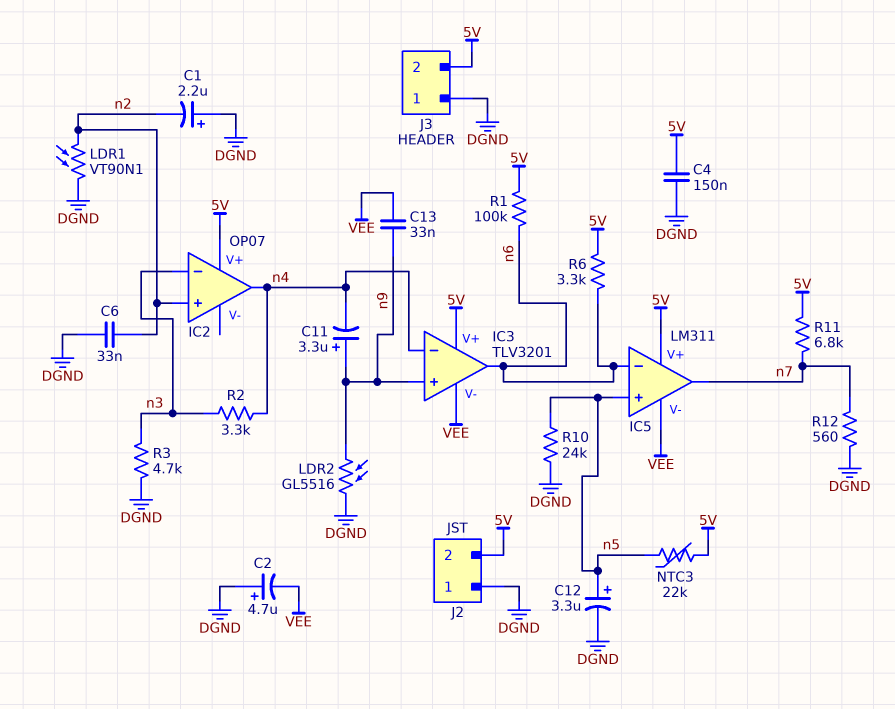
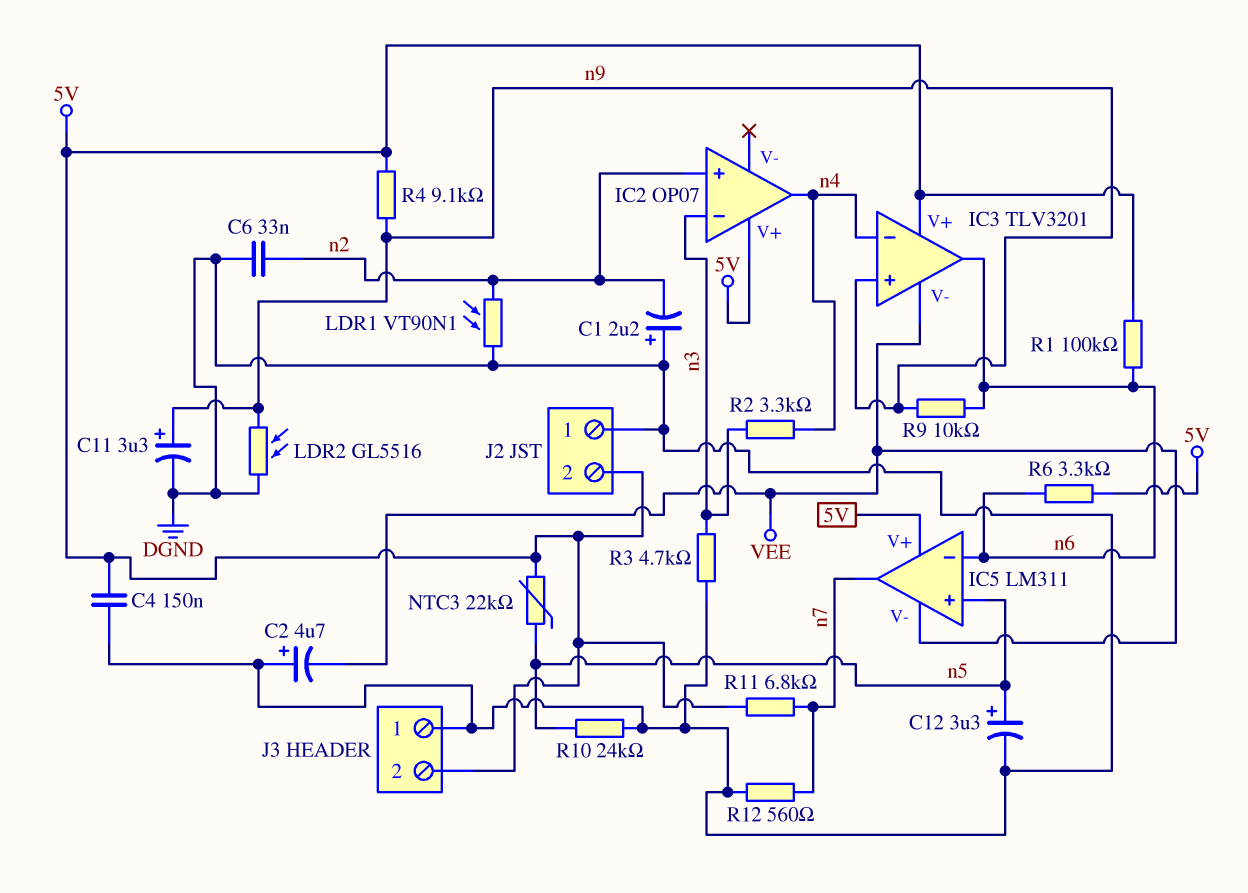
C11: 3.3uF (plus n9, minus n4) -> 3.3uF (plus n9, minus DGND)
C13: 33nF (VEE, n9) -> none
R4: none -> 9.1k (5V, n9)
R9: none -> 10k (n6, n9)

